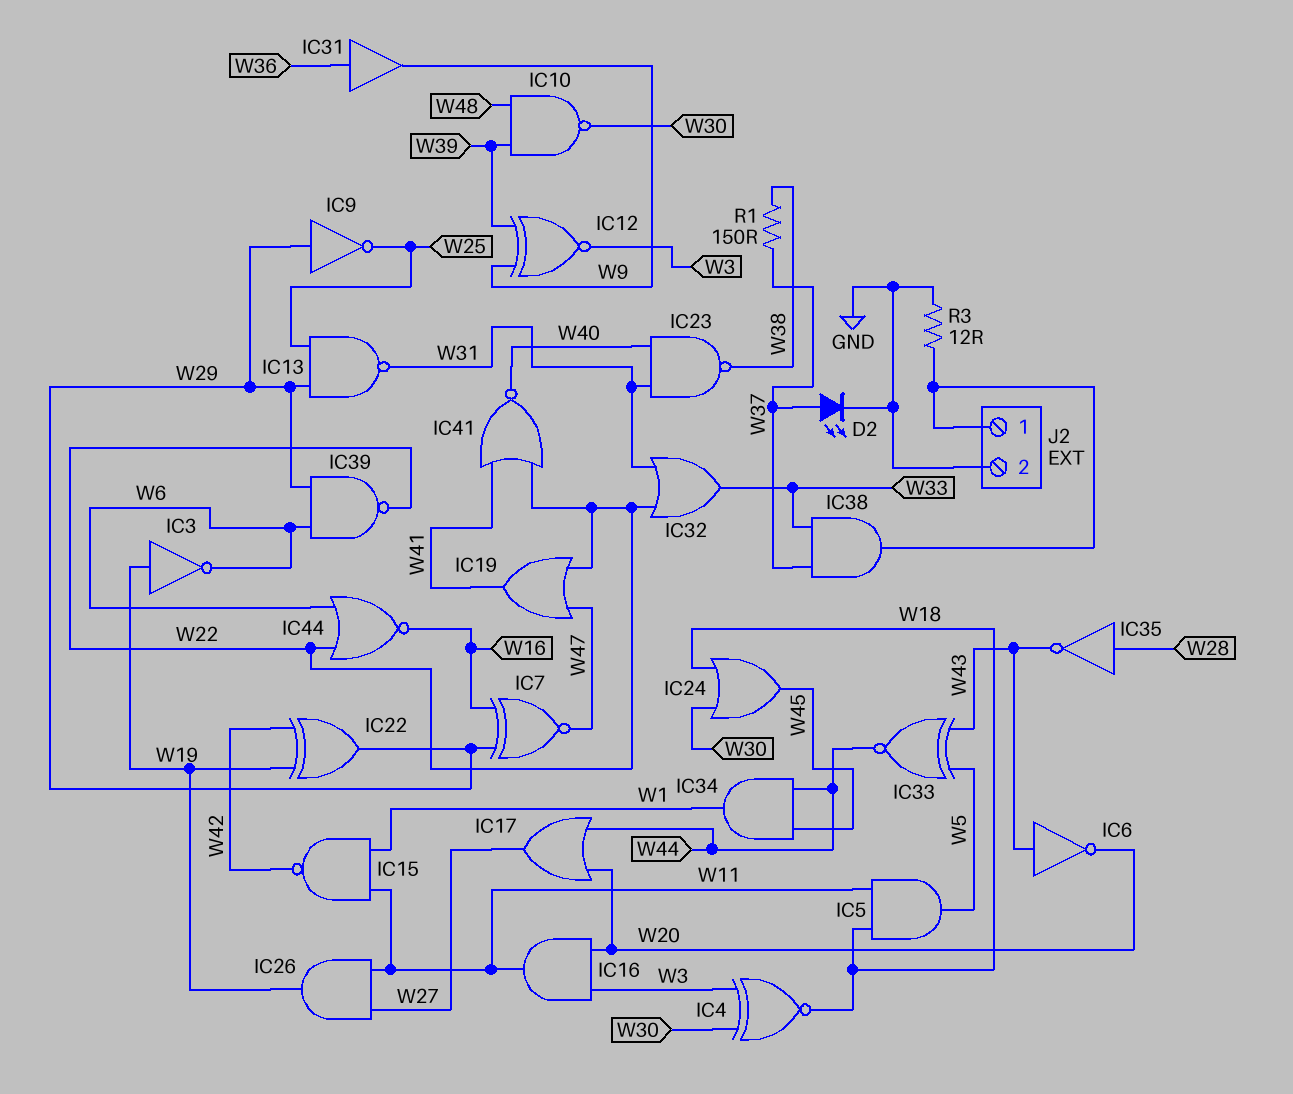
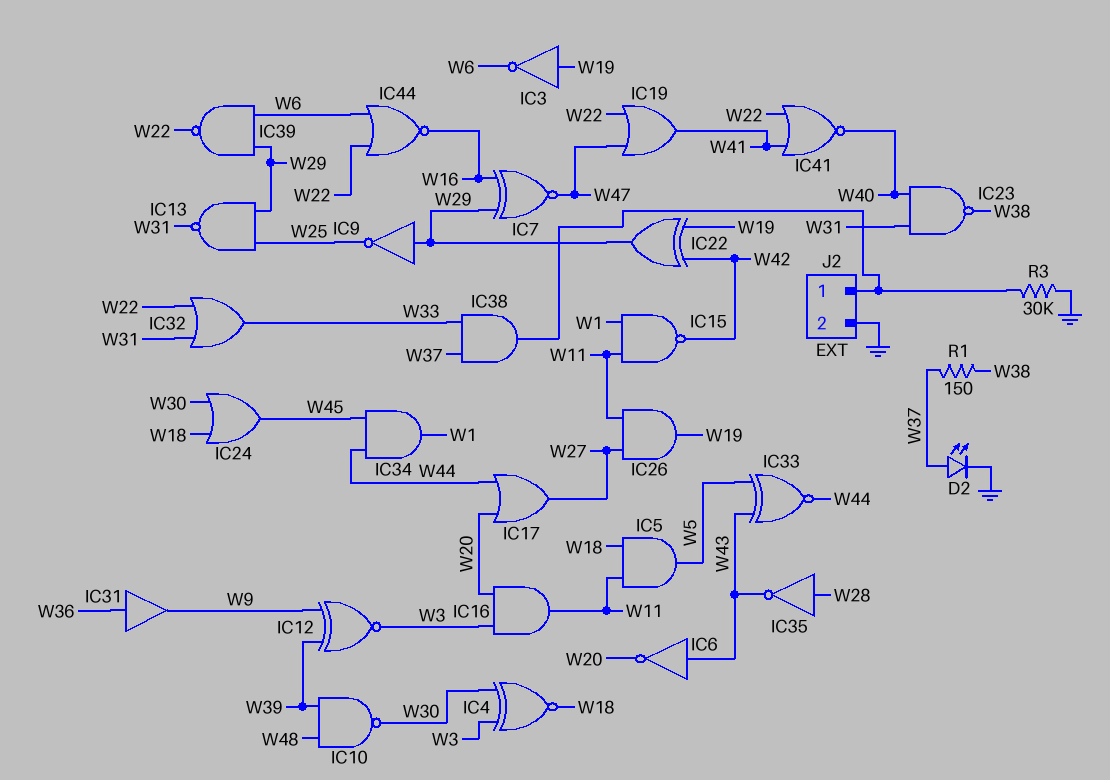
R3: 12 (GND, J2/1) -> 30k (GND, J2/1)

